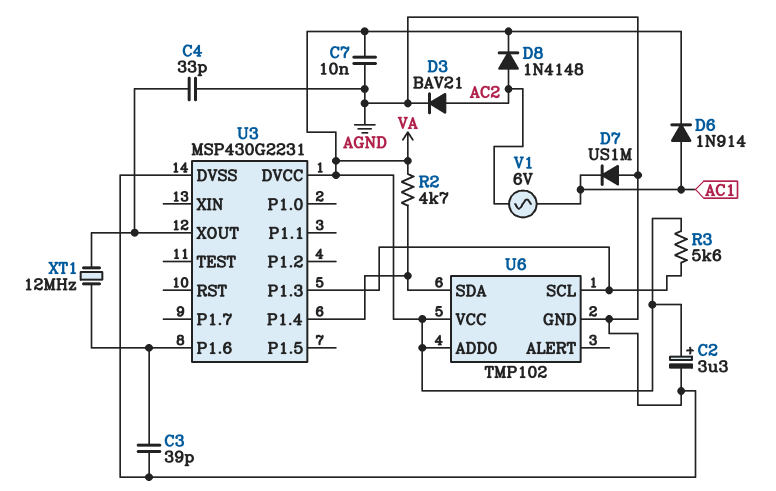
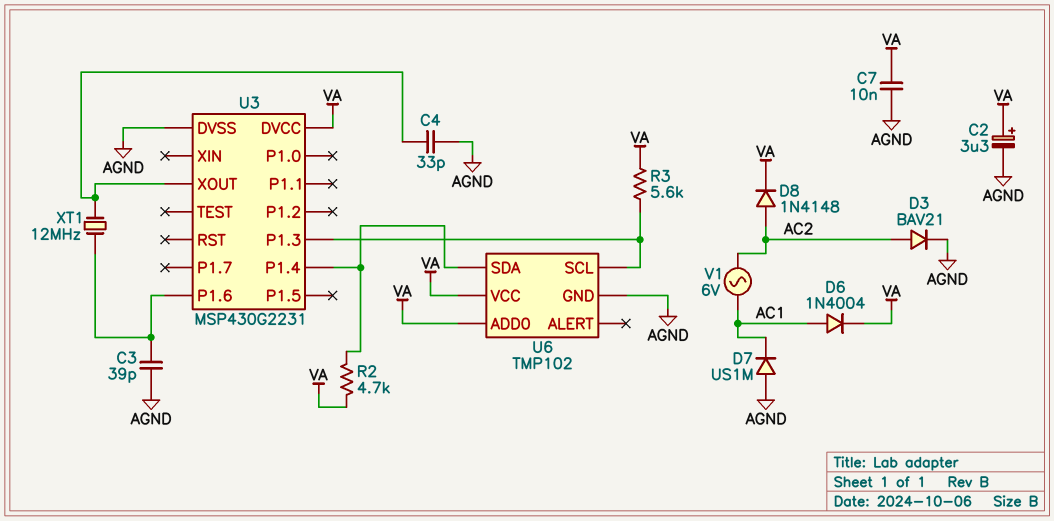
D6: diode 1N914 (A AC1, K VA) -> diode 1N4004 (A AC1, K VA)

